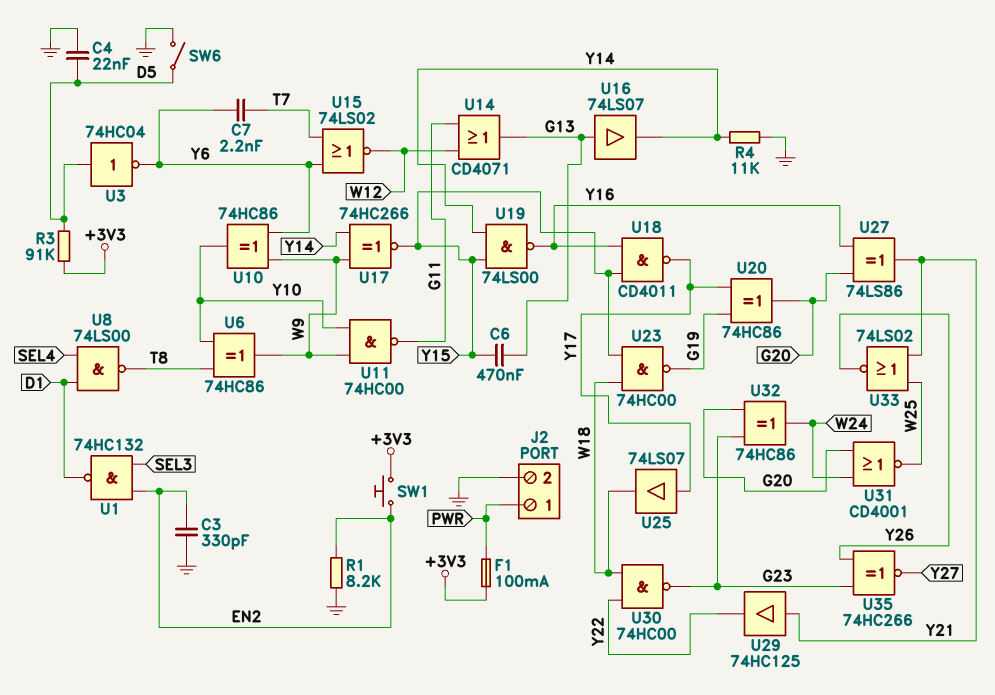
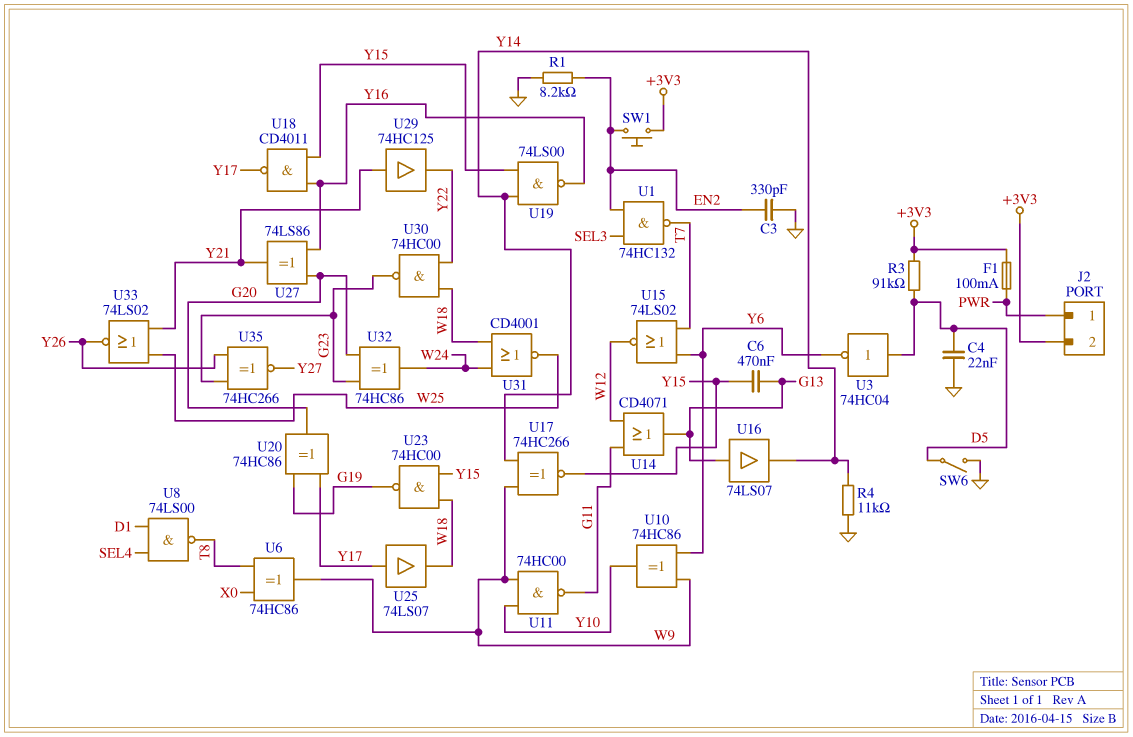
C7: 2.2nF (T7, Y6) -> none
J2 pin 2: GND -> +3V3
U1: NAND 74HC132 (in EN2, in SEL3, out D1) -> NAND 74HC132 (in EN2, in SEL3, out T7)
U6: XOR 74HC86 (in T8, in Y10, out W9) -> XOR 74HC86 (in T8, in X0, out W9)
U31: NOR CD4001 (in G20, in W24, out W25) -> NOR CD4001 (in W18, in W24, out W25)

